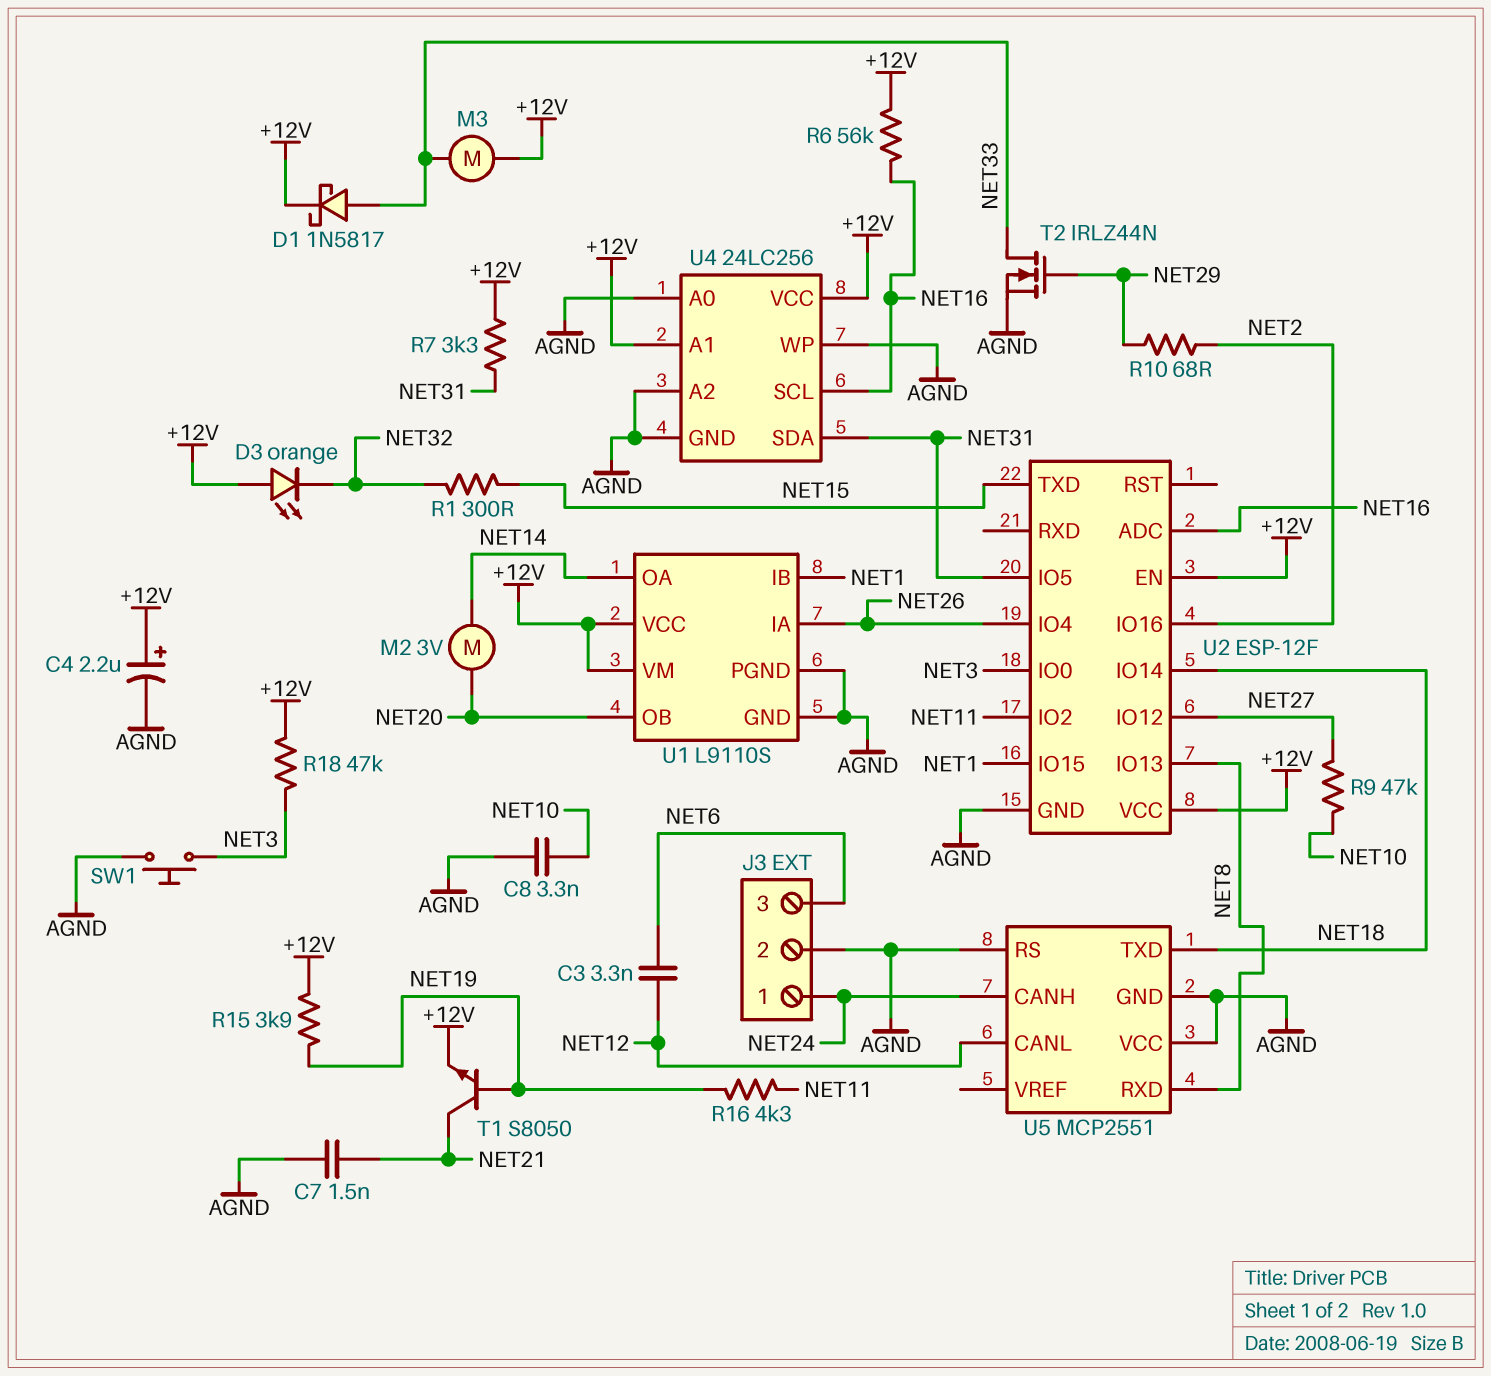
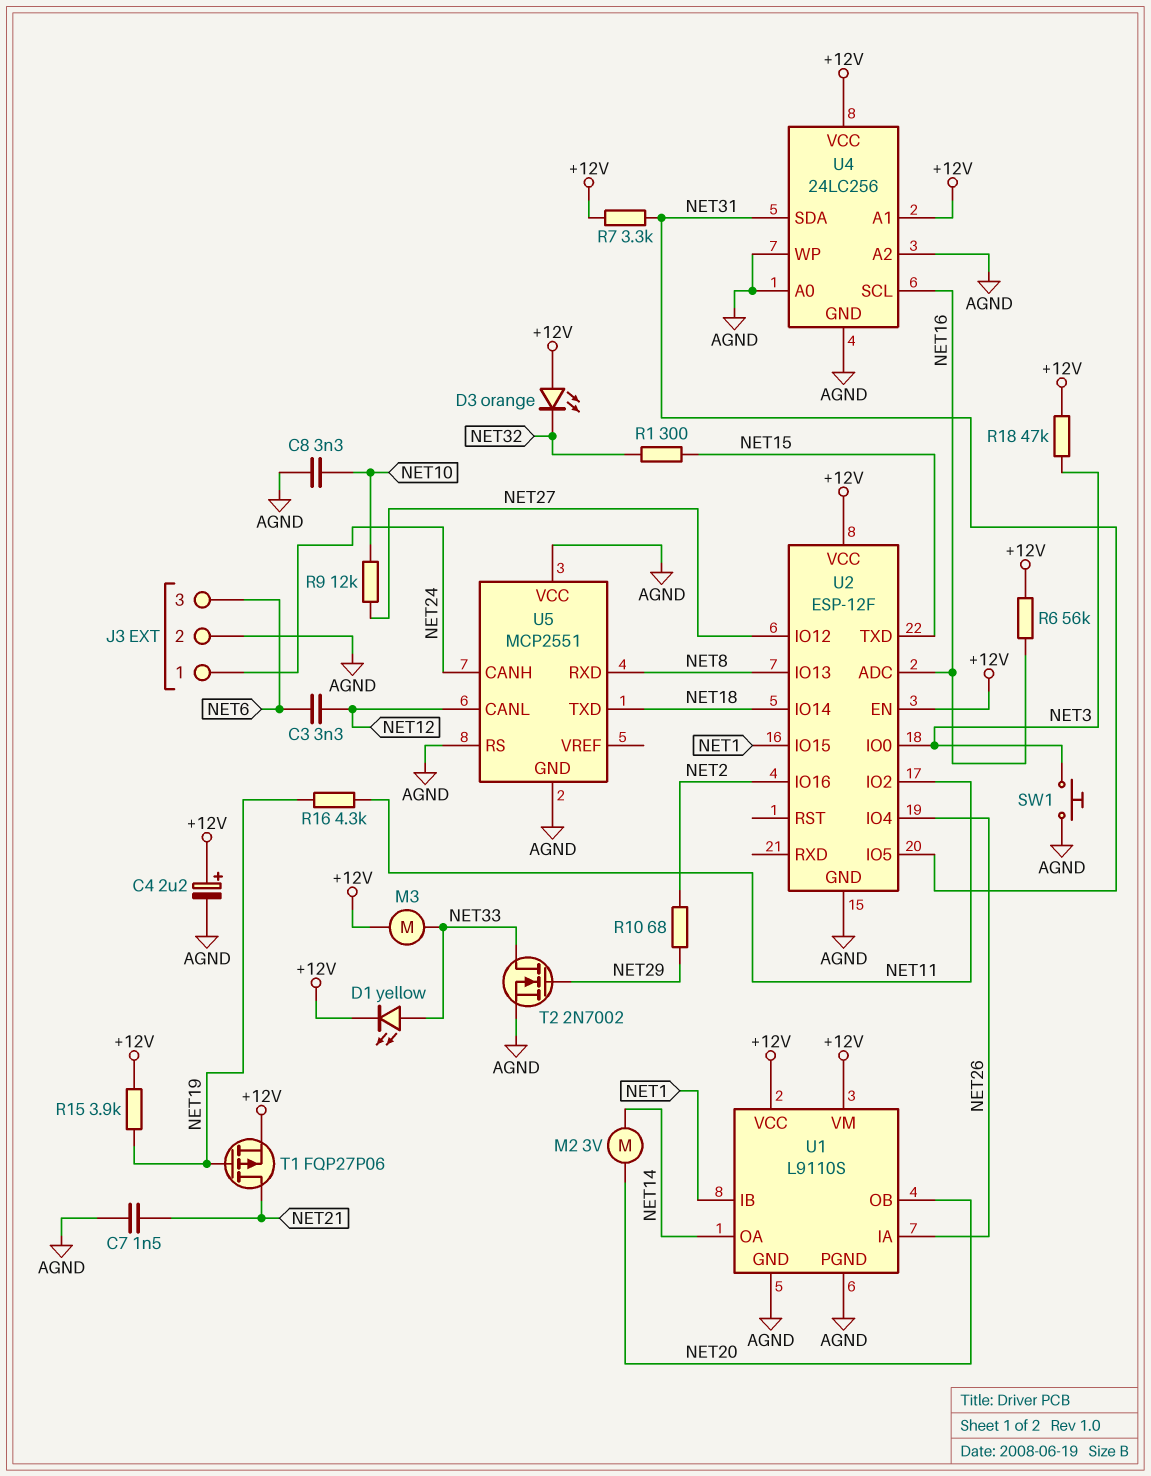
D1: schottky 1N5817 (A NET33, K +12V) -> LED yellow (A NET33, K +12V)
R9: 47k (NET10, NET27) -> 12k (NET10, NET27)
T1: NPN S8050 (B NET19, C NET21, E +12V) -> PMOS FQP27P06 (G NET19, D NET21, S +12V)
T2: NMOS IRLZ44N (G NET29, D NET33, S AGND) -> NMOS 2N7002 (G NET29, D NET33, S AGND)

